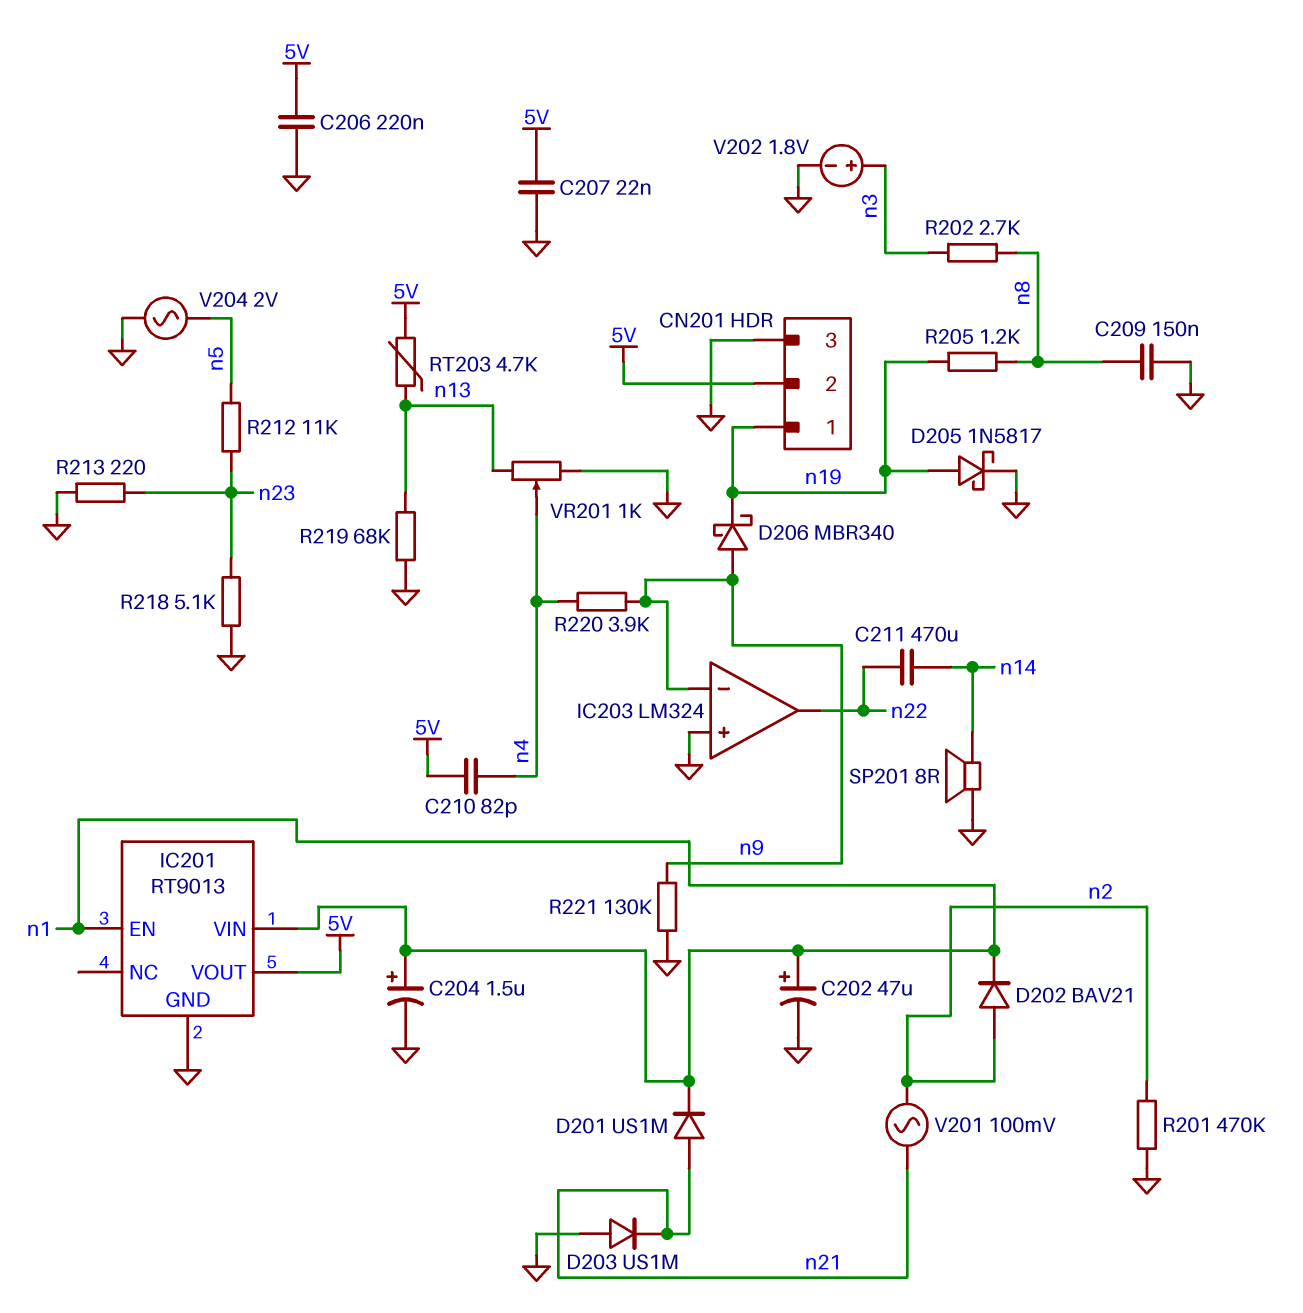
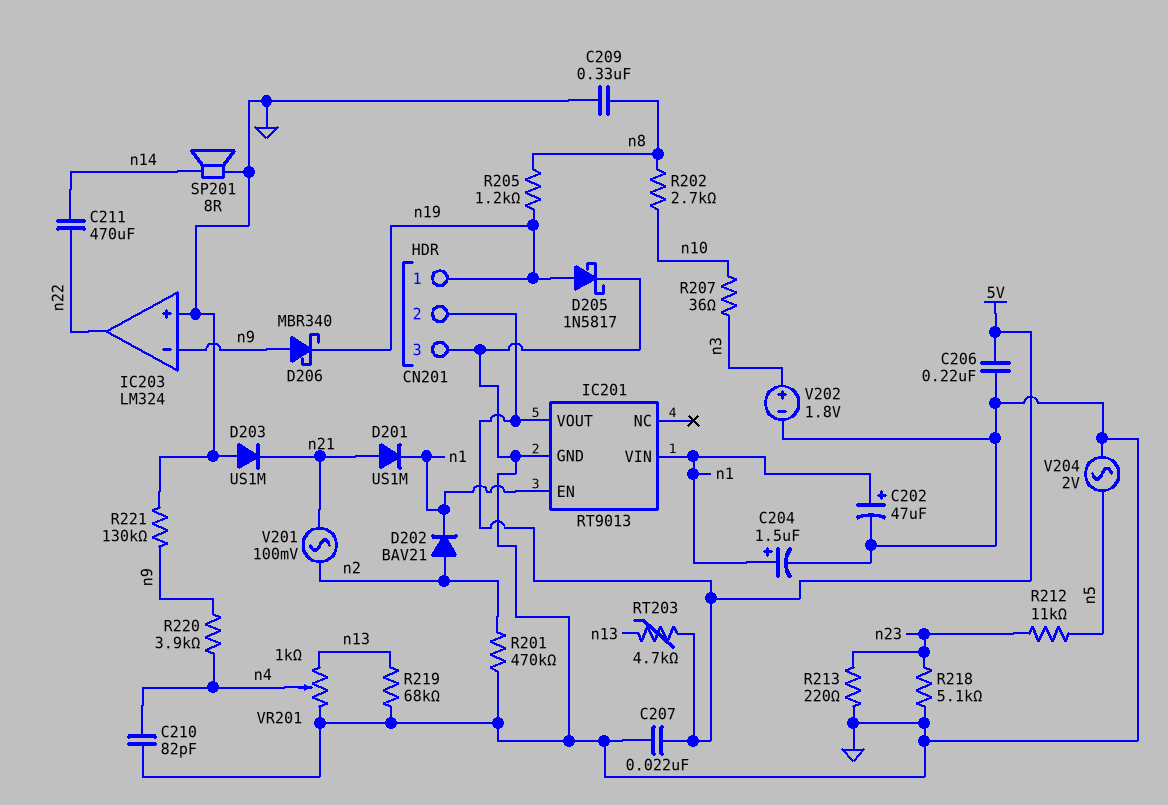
C209: 150nF (GND, n8) -> 330nF (GND, n8)
C210: 82pF (5V, n4) -> 82pF (GND, n4)
R202: 2.7k (n3, n8) -> 2.7k (n8, n10)
R207: none -> 36 (n3, n10)

